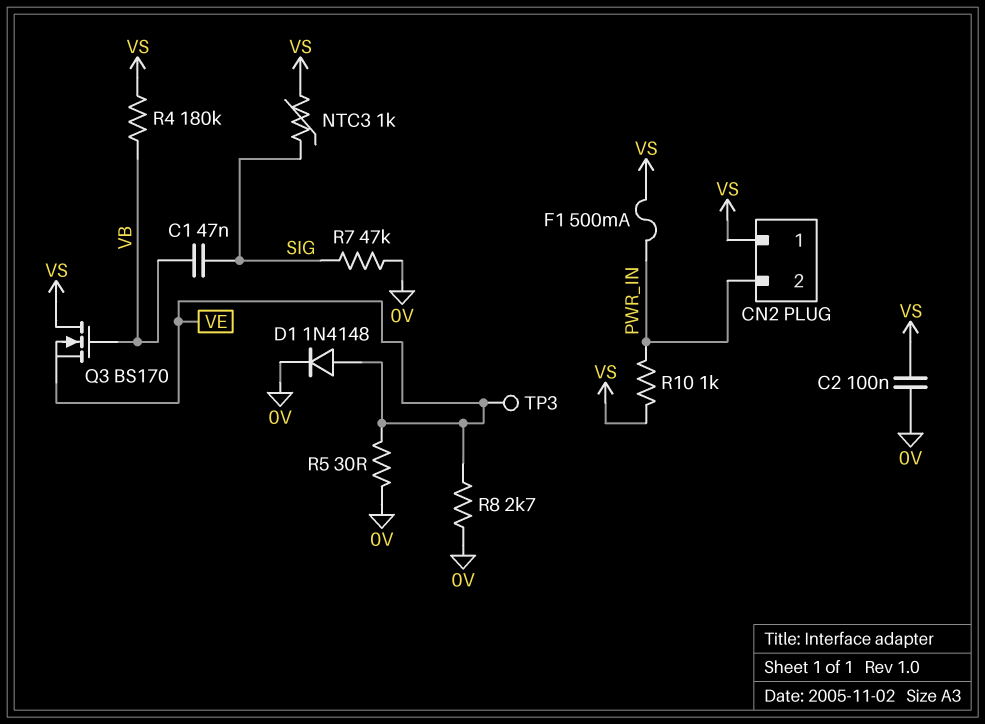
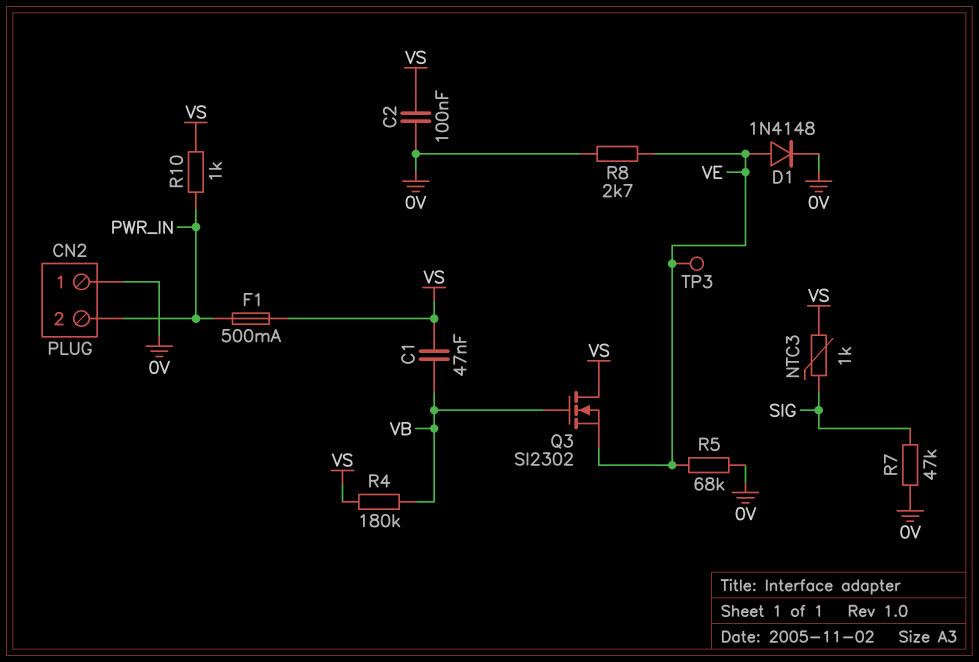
C1: 47nF (SIG, VB) -> 47nF (VB, VS)
CN2 pin 1: VS -> 0V
Q3: NMOS BS170 (G VB, D VS, S VE) -> NMOS SI2302 (G VB, D VS, S VE)
R5: 30 (0V, VE) -> 68k (0V, VE)

